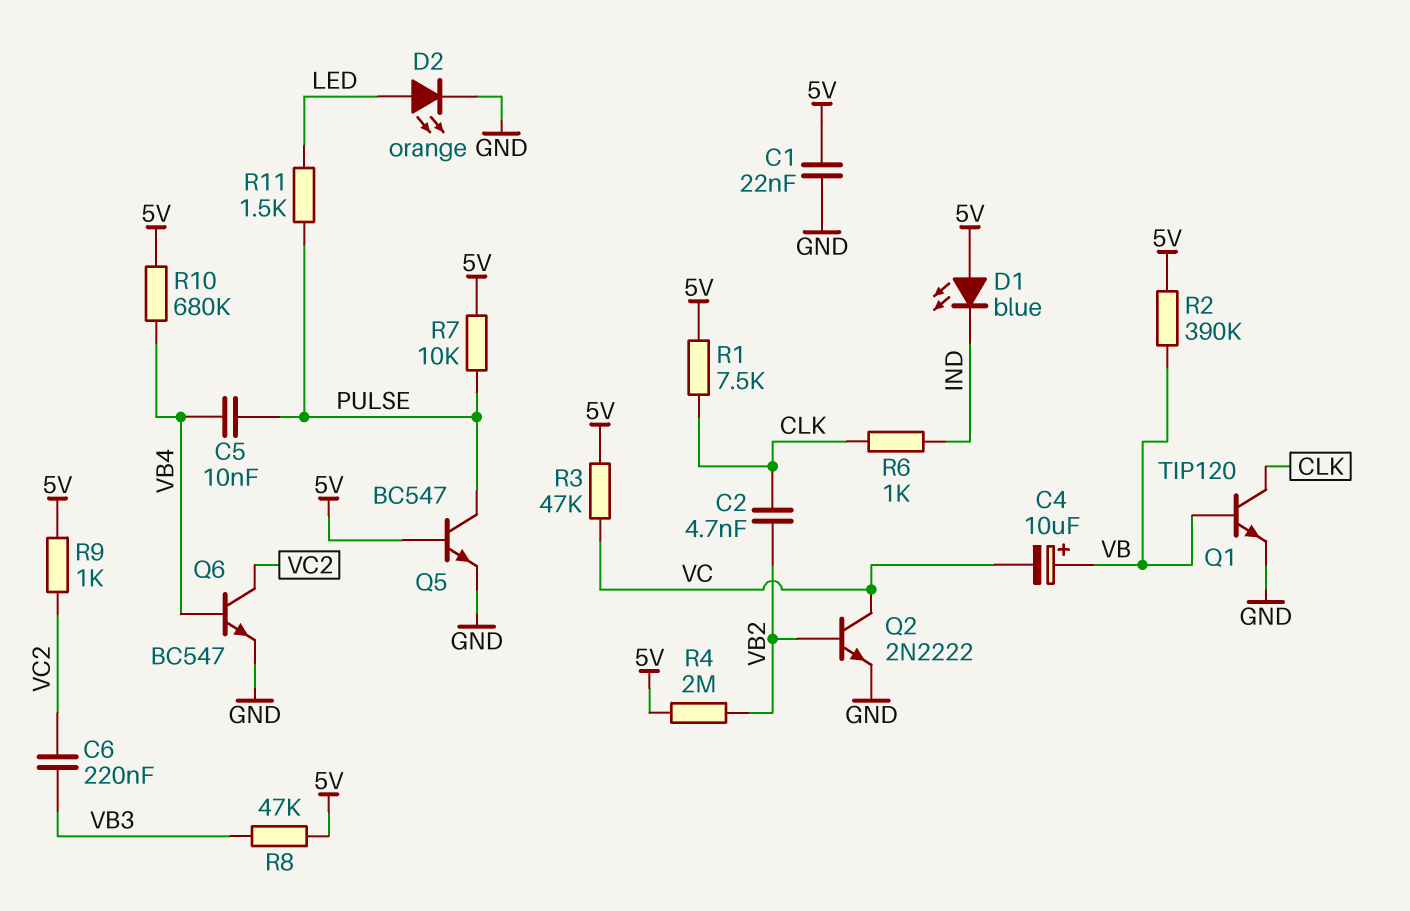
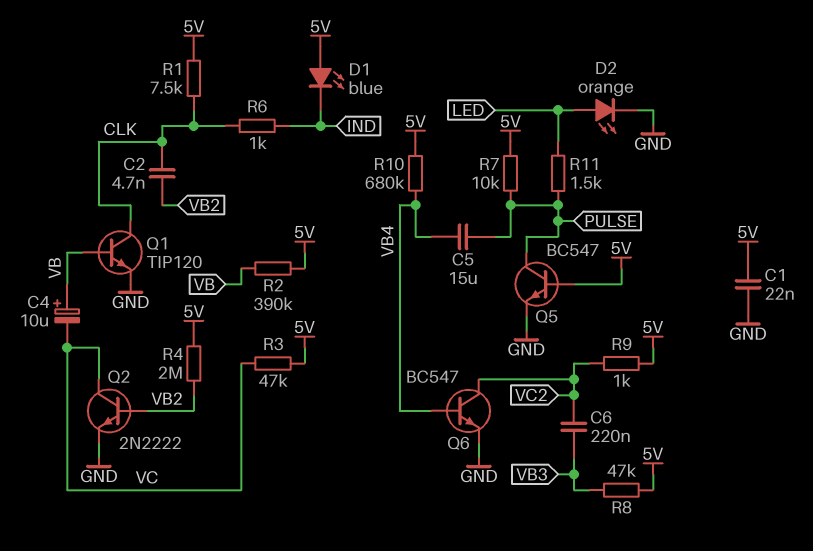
C5: 10nF (PULSE, VB4) -> 15uF (PULSE, VB4)

